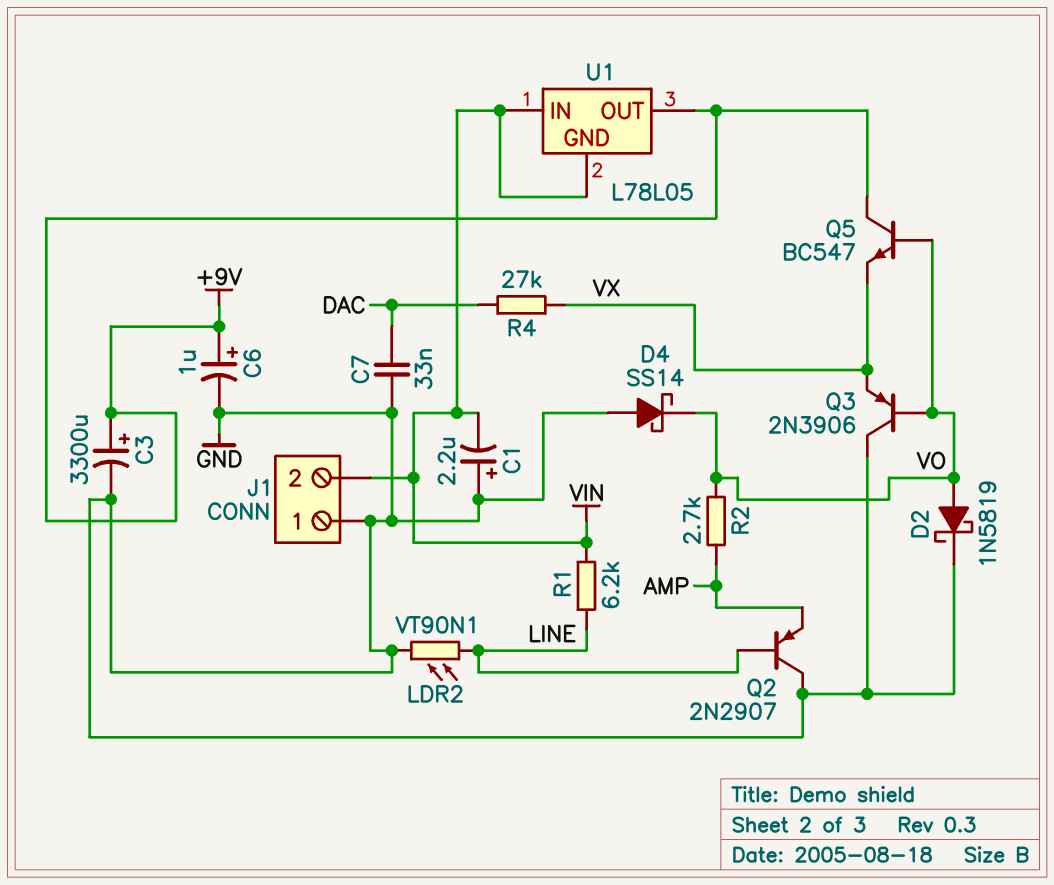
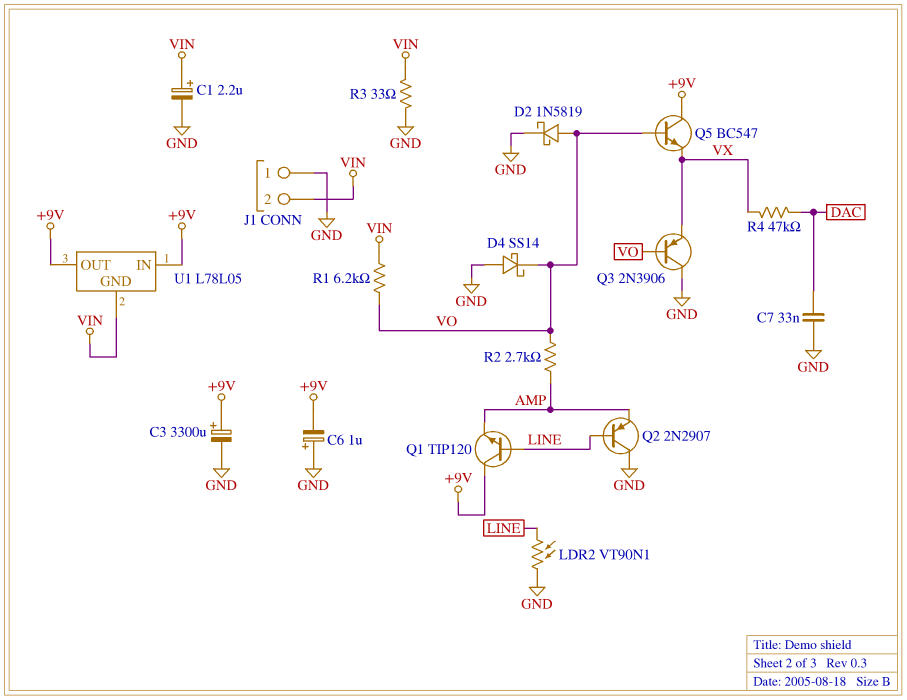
C1: 2.2uF (plus GND, minus VIN) -> 2.2uF (plus VIN, minus GND)
C6: 1uF (plus +9V, minus GND) -> 1uF (plus GND, minus +9V)
Q1: none -> NPN TIP120 (B LINE, C +9V, E AMP)
R1: 6.2k (LINE, VIN) -> 6.2k (VIN, VO)
R3: none -> 33 (GND, VIN)
R4: 27k (DAC, VX) -> 47k (DAC, VX)
U1 pin IN: VIN -> +9V

